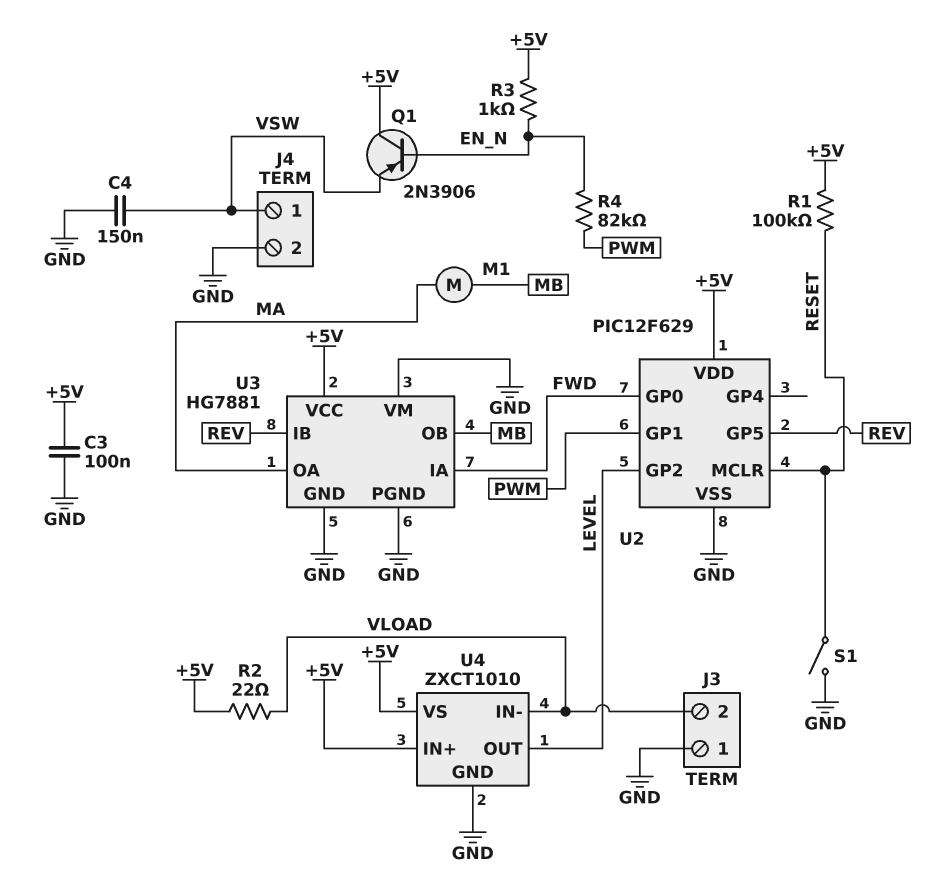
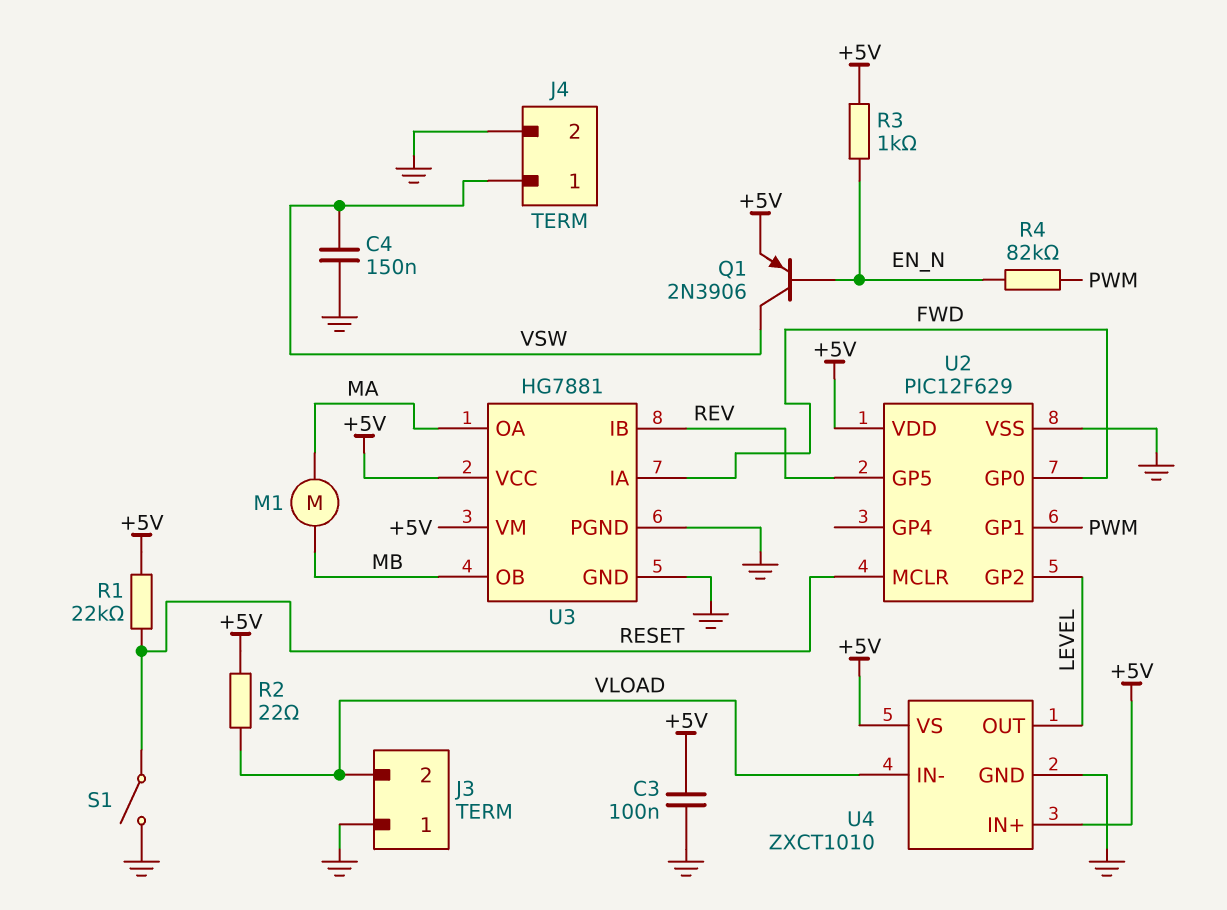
Q1: PNP 2N3906 (B EN_N, C +5V, E VSW) -> PNP 2N3906 (B EN_N, C VSW, E +5V)
R1: 100k (+5V, RESET) -> 22k (+5V, RESET)
U3 pin VM: GND -> +5V

